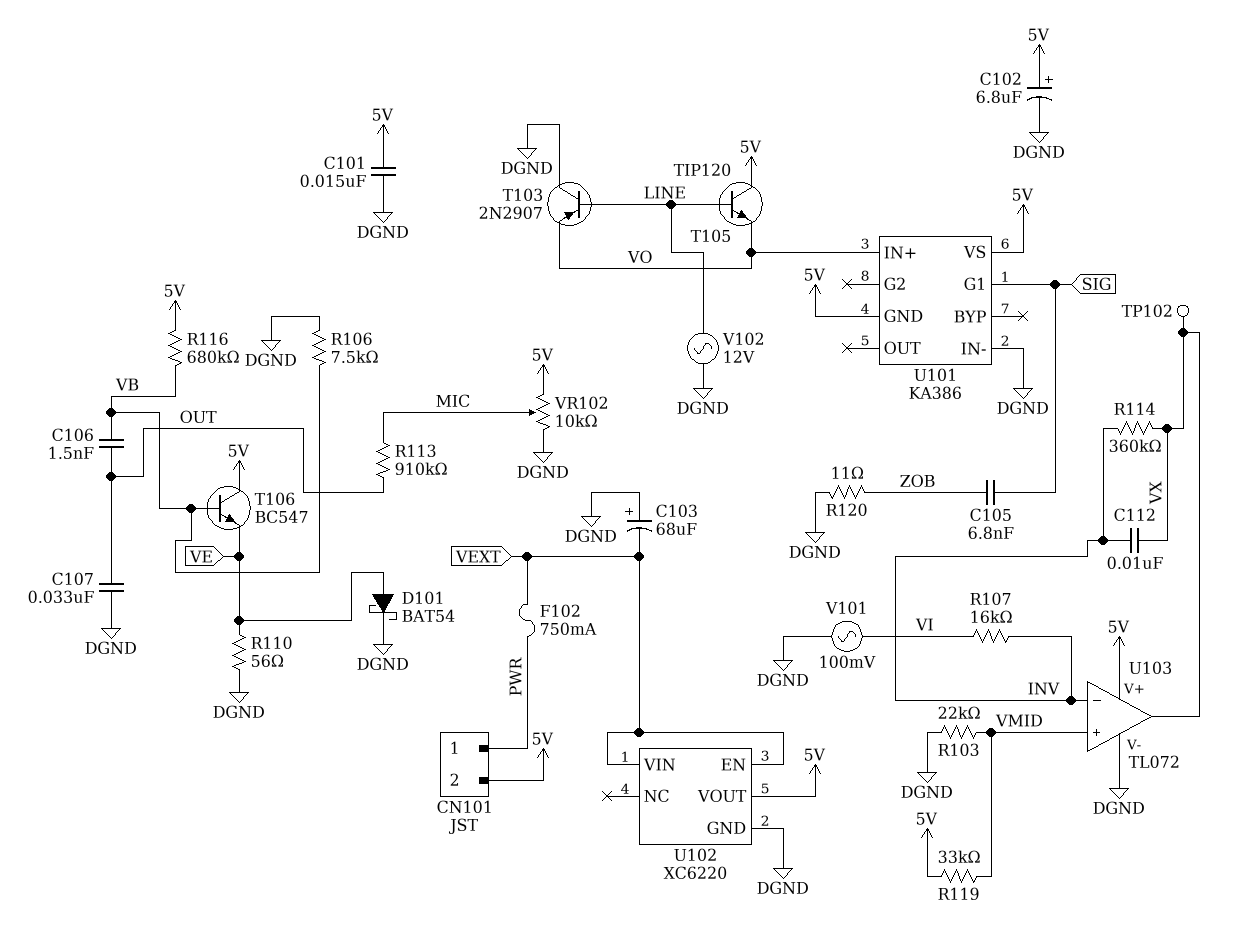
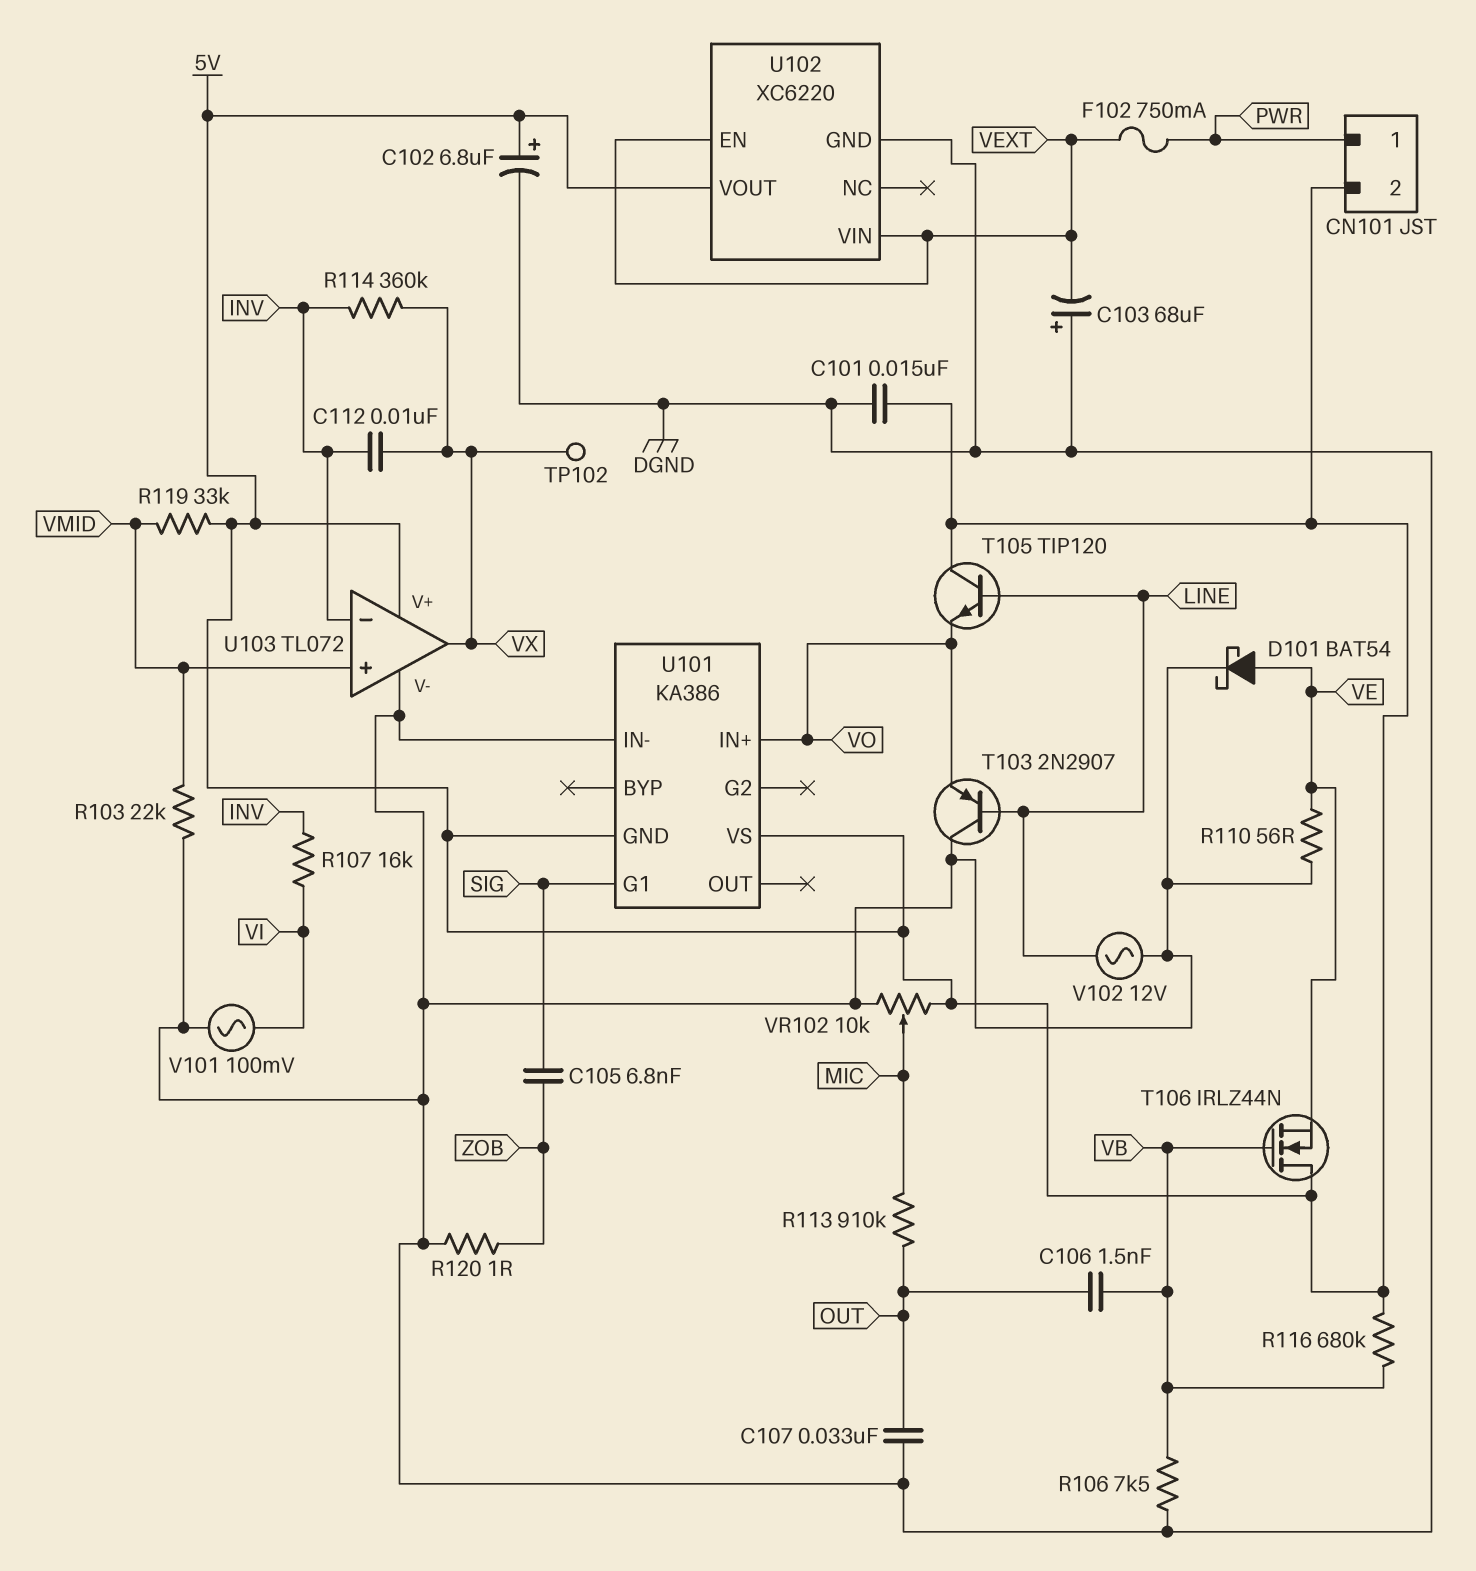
R120: 11 (DGND, ZOB) -> 1 (DGND, ZOB)
T106: NPN BC547 (B VB, C 5V, E VE) -> NMOS IRLZ44N (G VB, D 5V, S VE)

